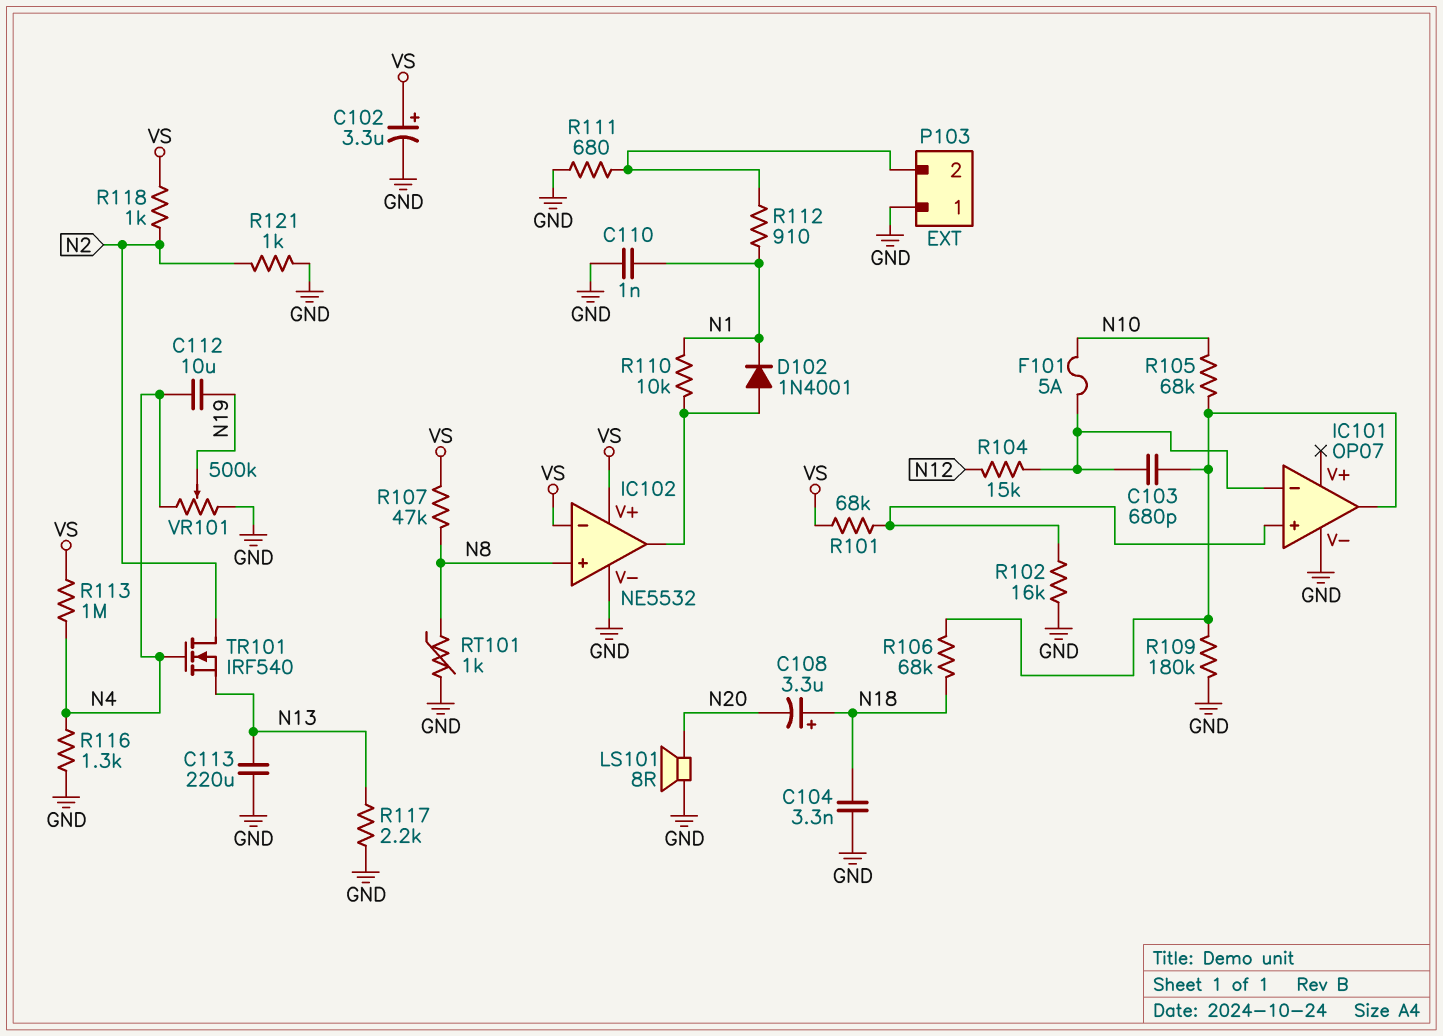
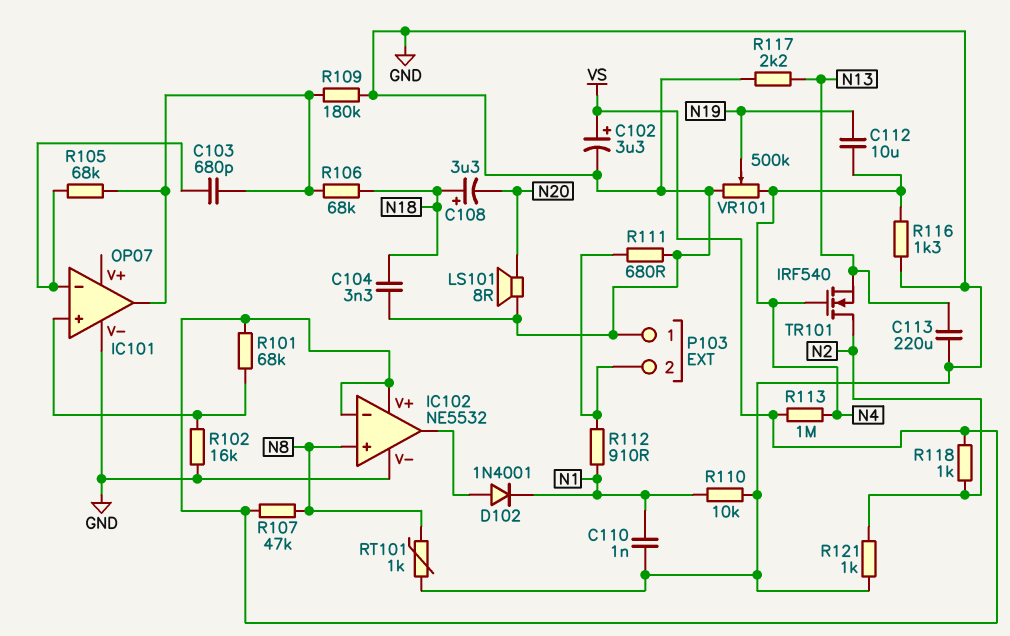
F101: 5A (IC101/in-, N10) -> none
R104: 15k (IC101/in-, N12) -> none
R105: 68k (IC101/out, N10) -> 68k (IC101/in-, IC101/out)
R110: 10k (IC102/out, N1) -> 10k (GND, N1)

